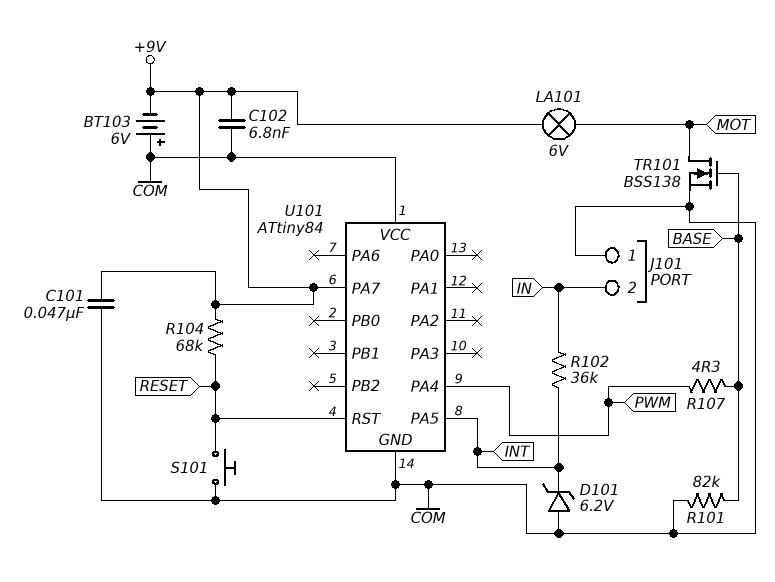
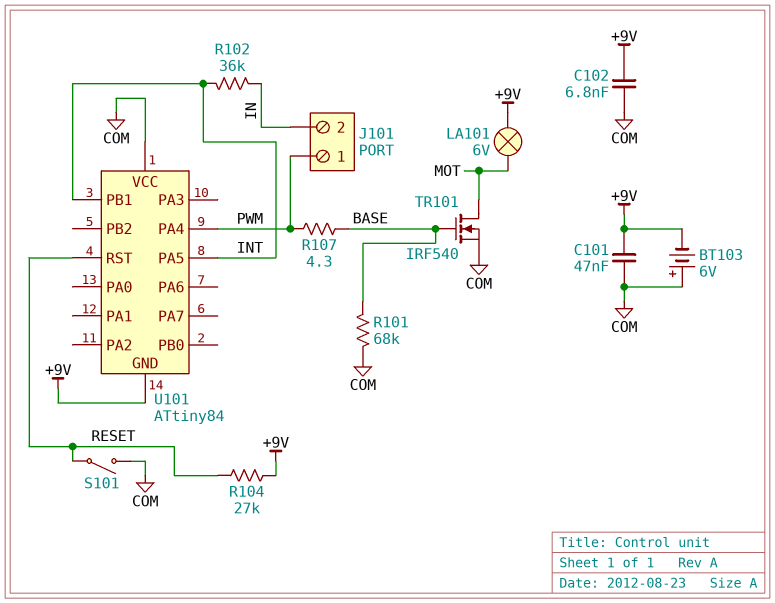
D101: zener 6.2V (A COM, K INT) -> none
J101 pin 1: COM -> PWM
R101: 82k (BASE, COM) -> 68k (BASE, COM)
R104: 68k (+9V, RESET) -> 27k (+9V, RESET)
S101: button (COM, RESET) -> switch (COM, RESET)
TR101: NMOS BSS138 (G BASE, D MOT, S COM) -> NMOS IRF540 (G BASE, D MOT, S COM)
U101 pin GND: COM -> +9V
U101 pin PA7: +9V -> none
U101 pin PB1: none -> INT

